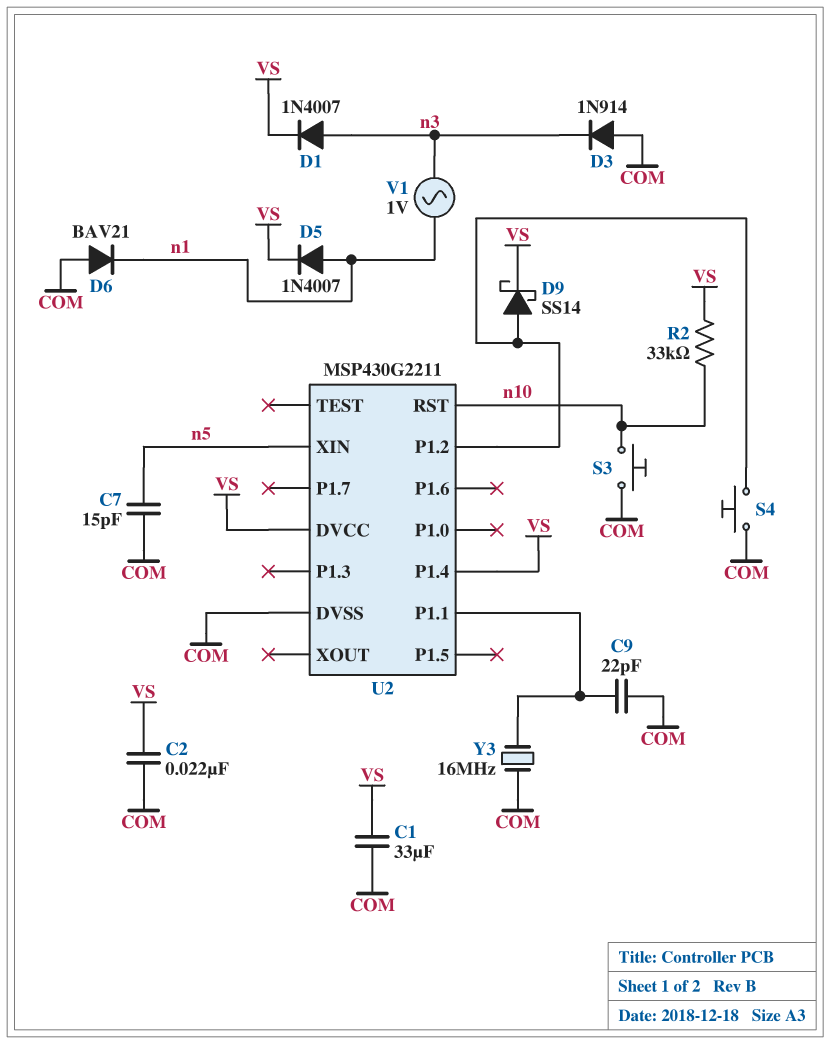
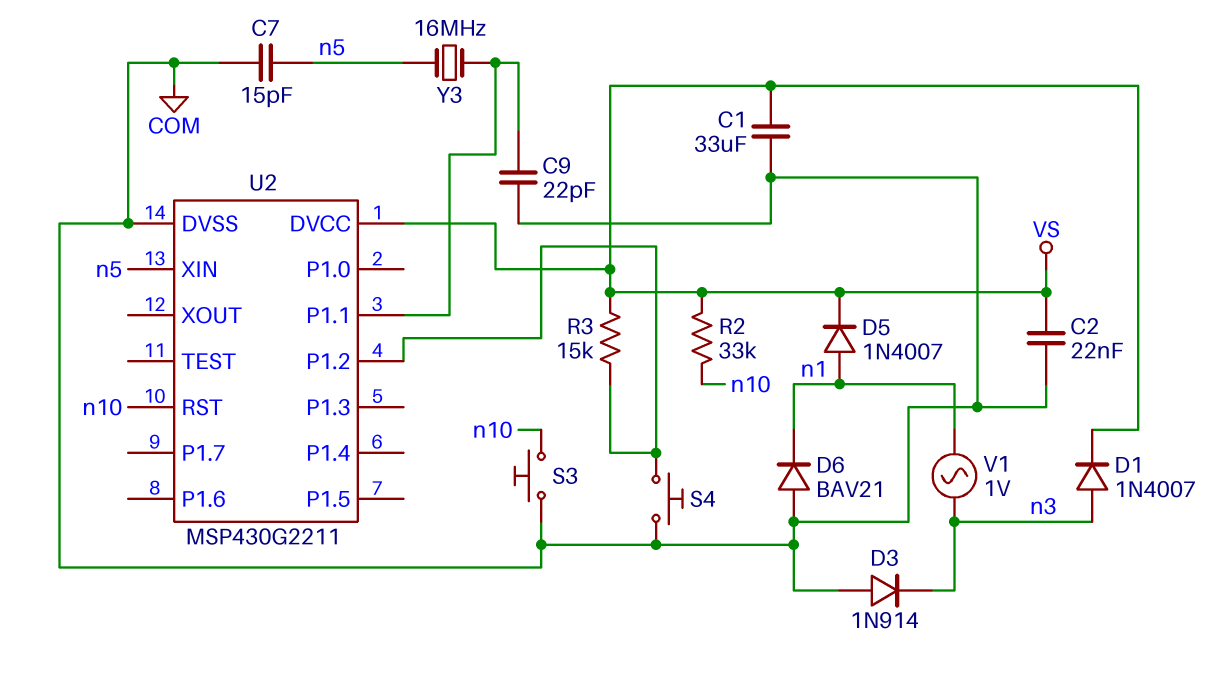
D9: schottky SS14 (A U2/P1.2, K VS) -> none
R3: none -> 15k (U2/P1.2, VS)
U2 pin P1.4: VS -> none
Y3: 16MHz (COM, U2/P1.1) -> 16MHz (U2/P1.1, n5)

